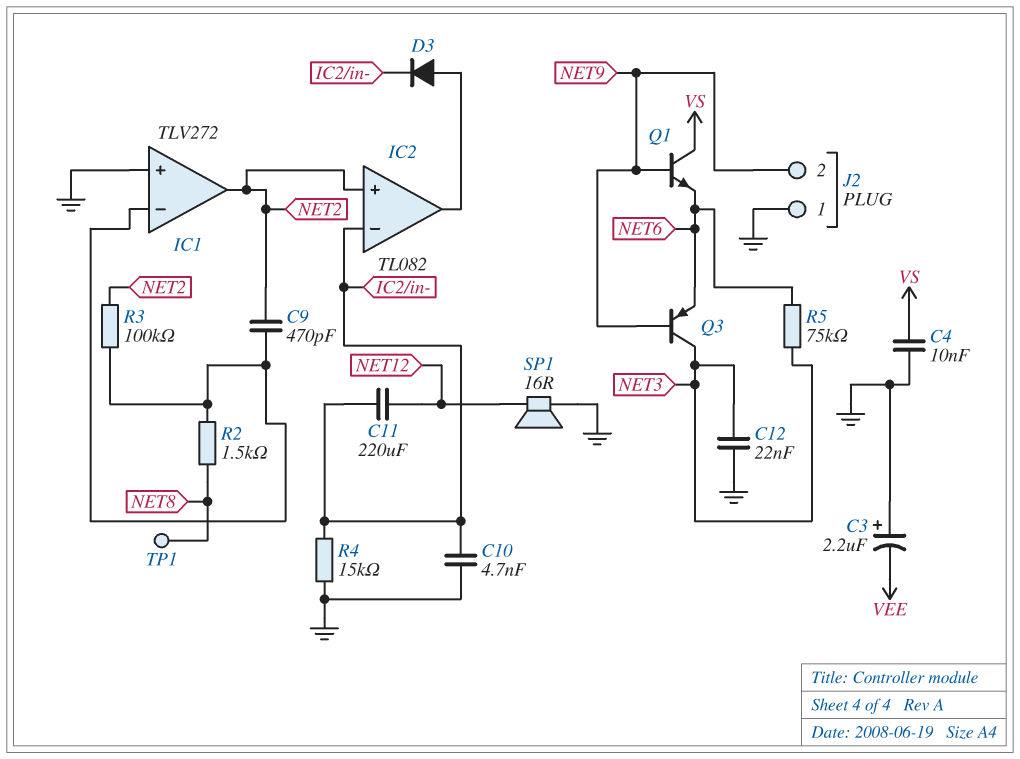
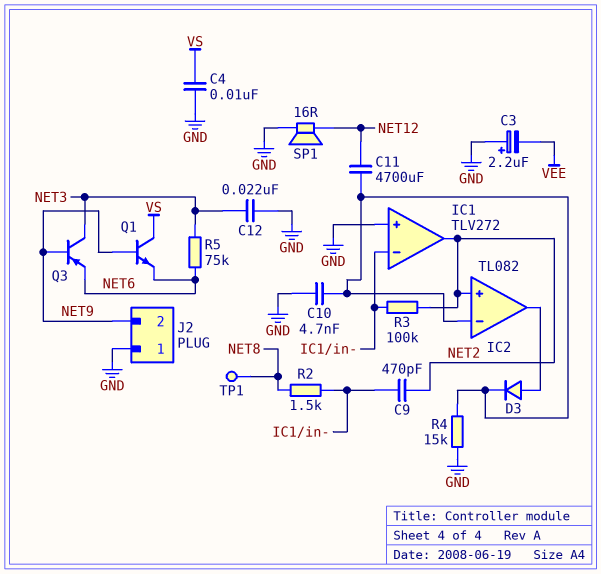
C11: 220uF (IC2/in-, NET12) -> 4700uF (IC2/in-, NET12)

